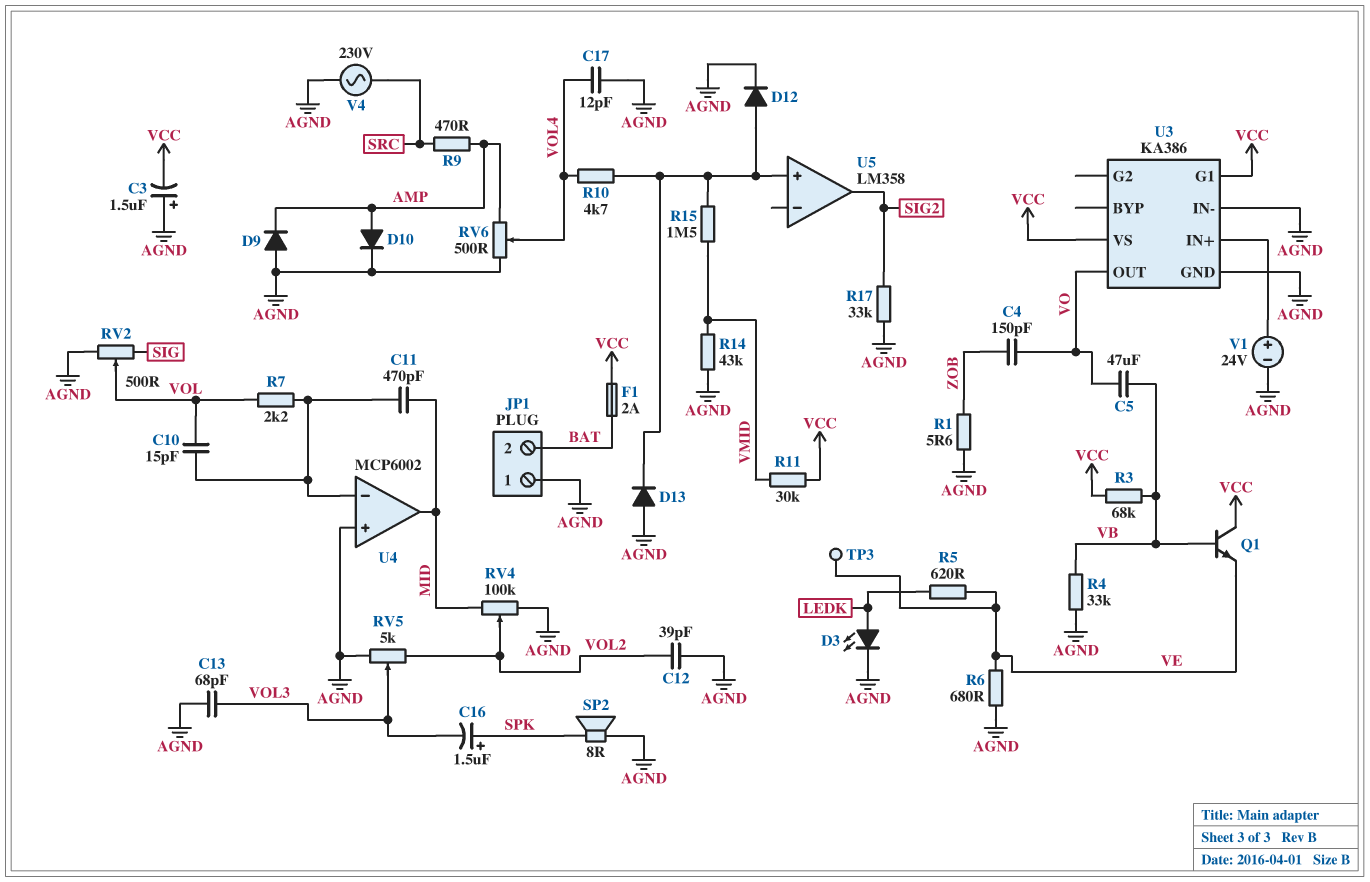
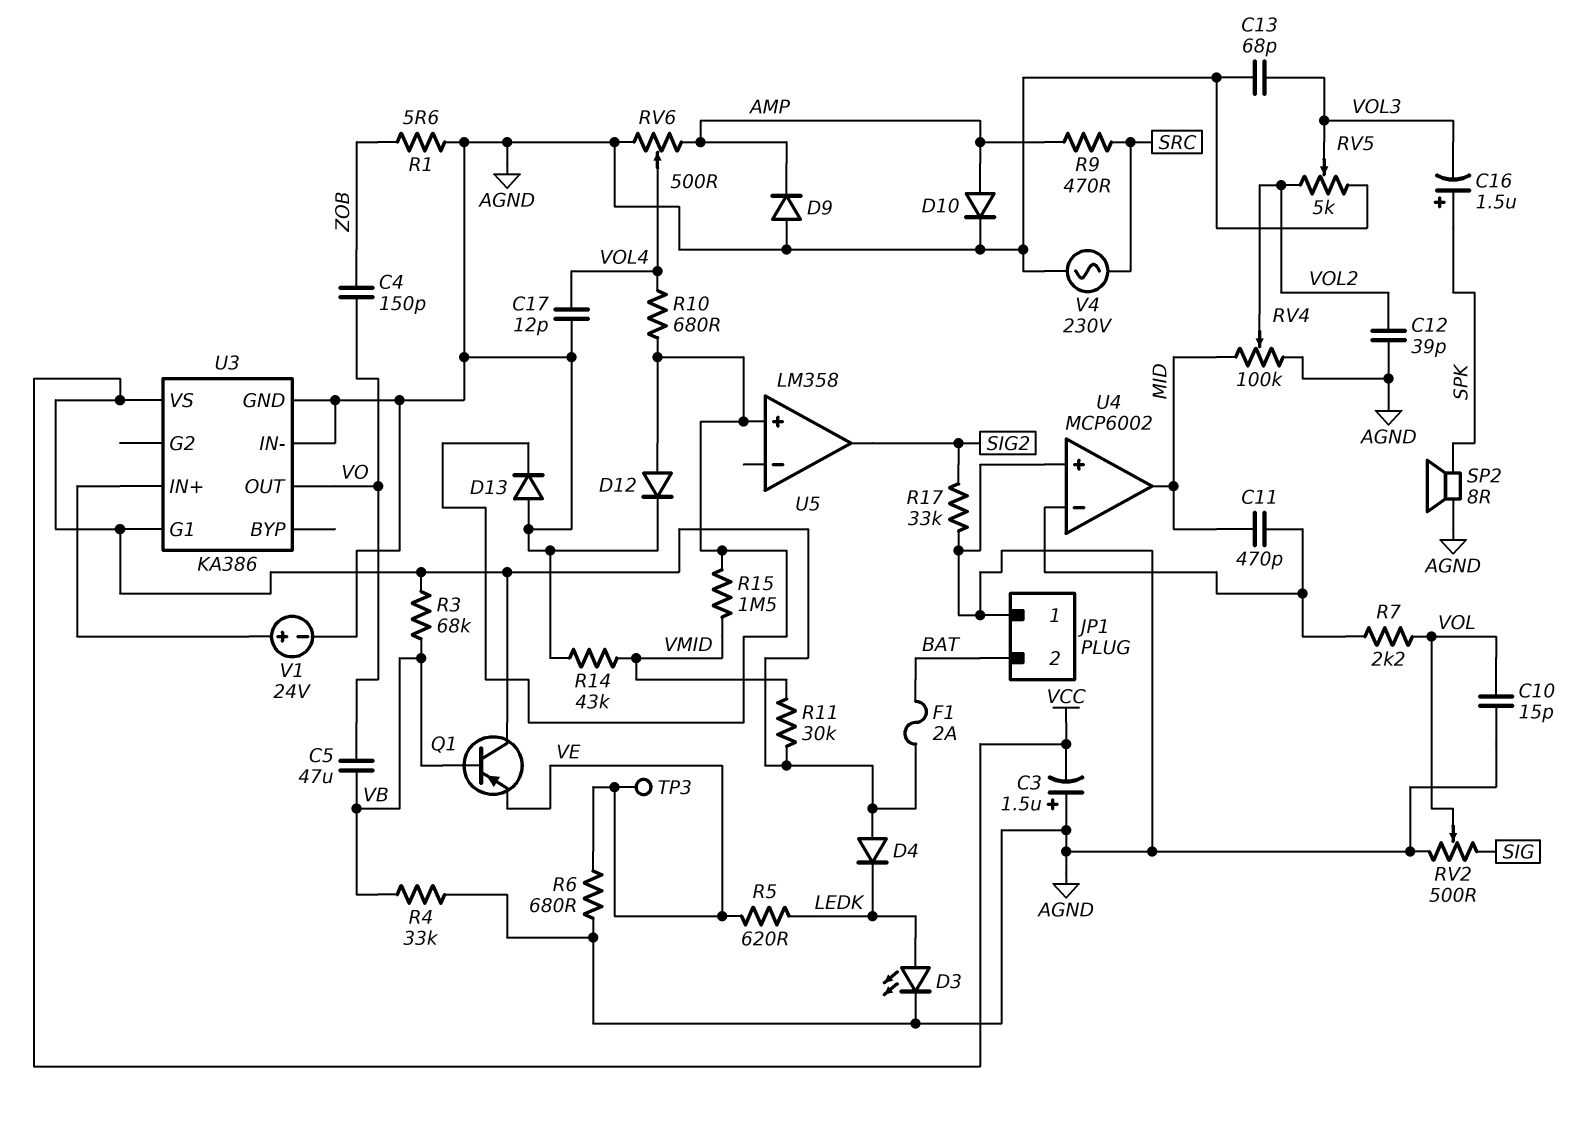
C10: 15pF (U4/in-, VOL) -> 15pF (AGND, VOL)
D4: none -> diode (A VCC, K LEDK)
Q1: NPN (B VB, C VCC, E VE) -> PNP (B VB, C VCC, E VE)
R10: 4.7k (U5/in+, VOL4) -> 680 (U5/in+, VOL4)

